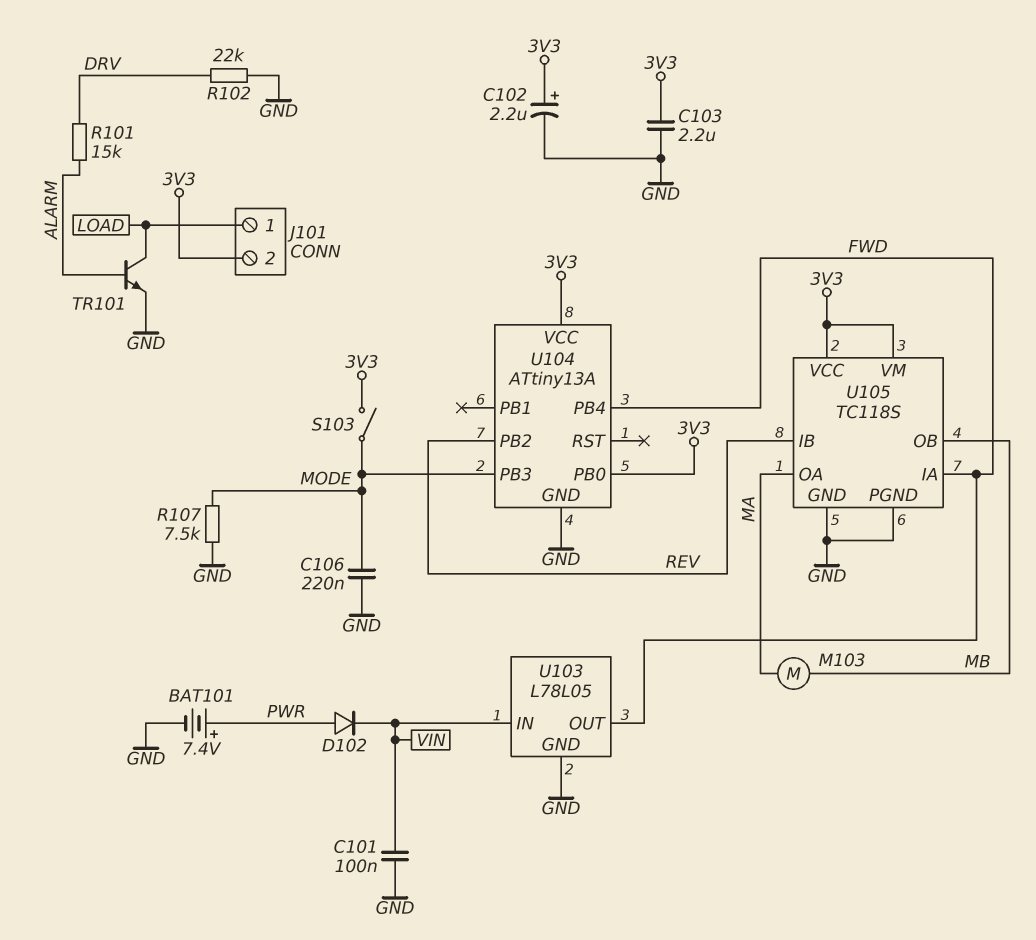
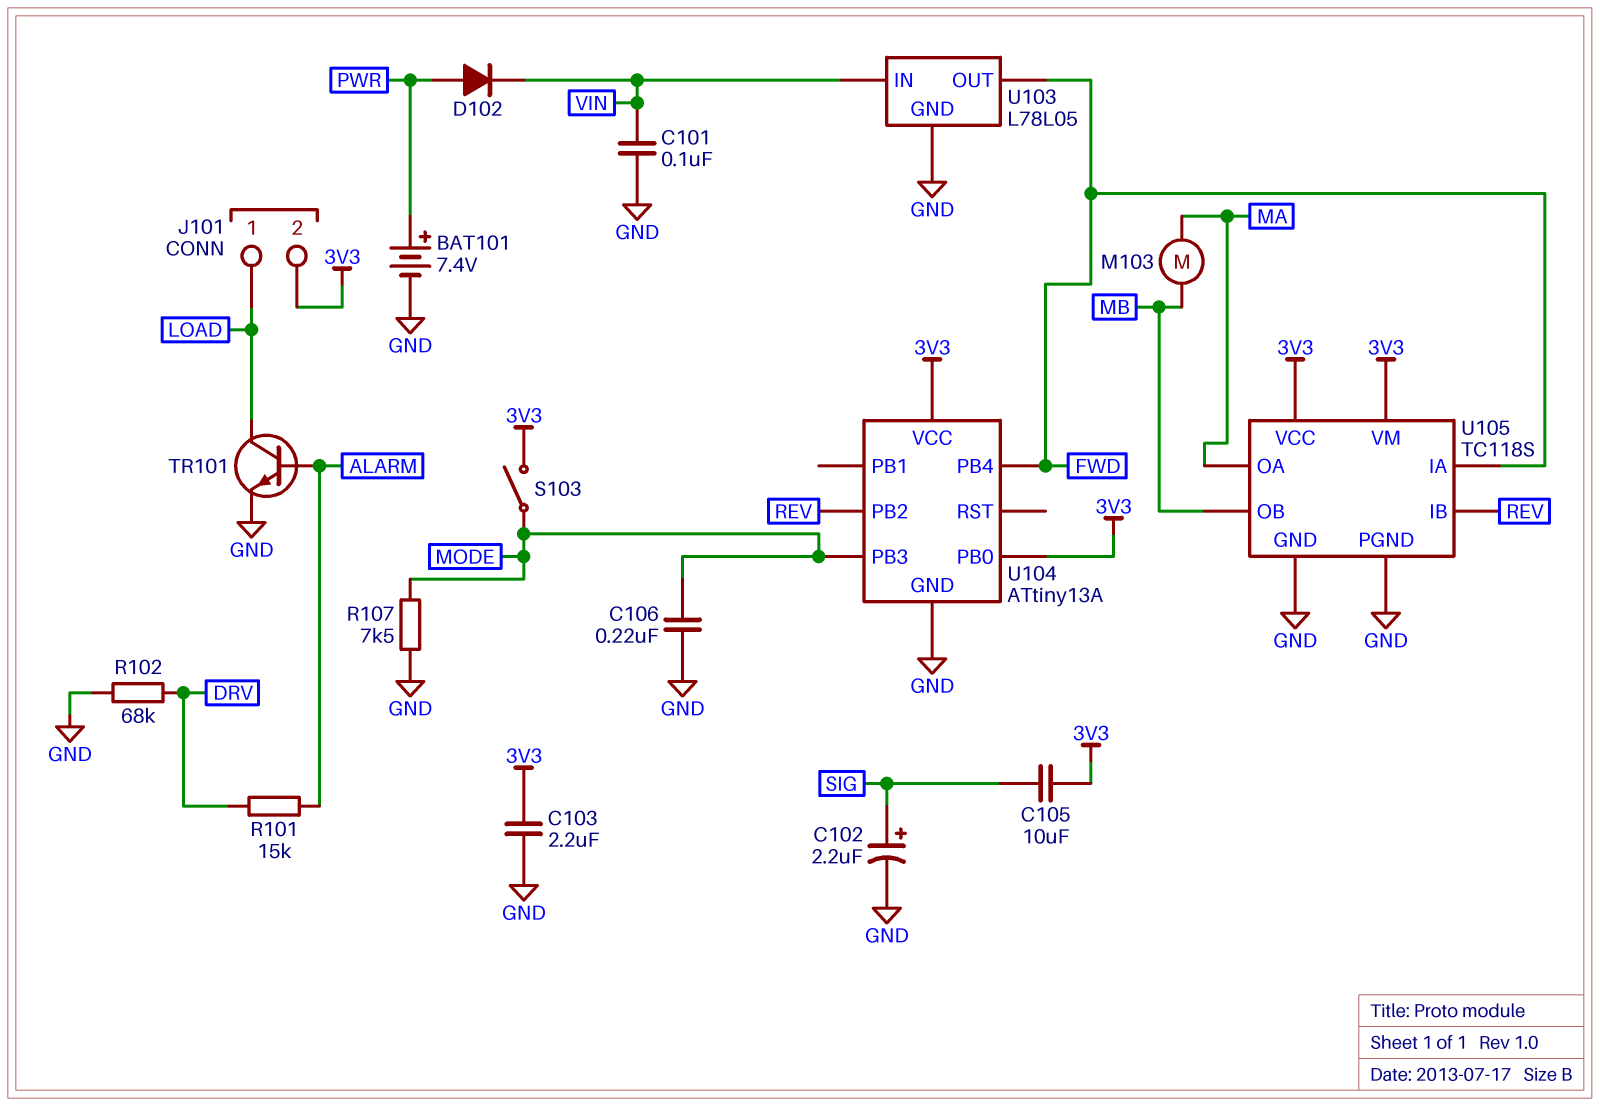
C102: 2.2uF (plus 3V3, minus GND) -> 2.2uF (plus SIG, minus GND)
C105: none -> 10uF (3V3, SIG)
R102: 22k (DRV, GND) -> 68k (DRV, GND)

